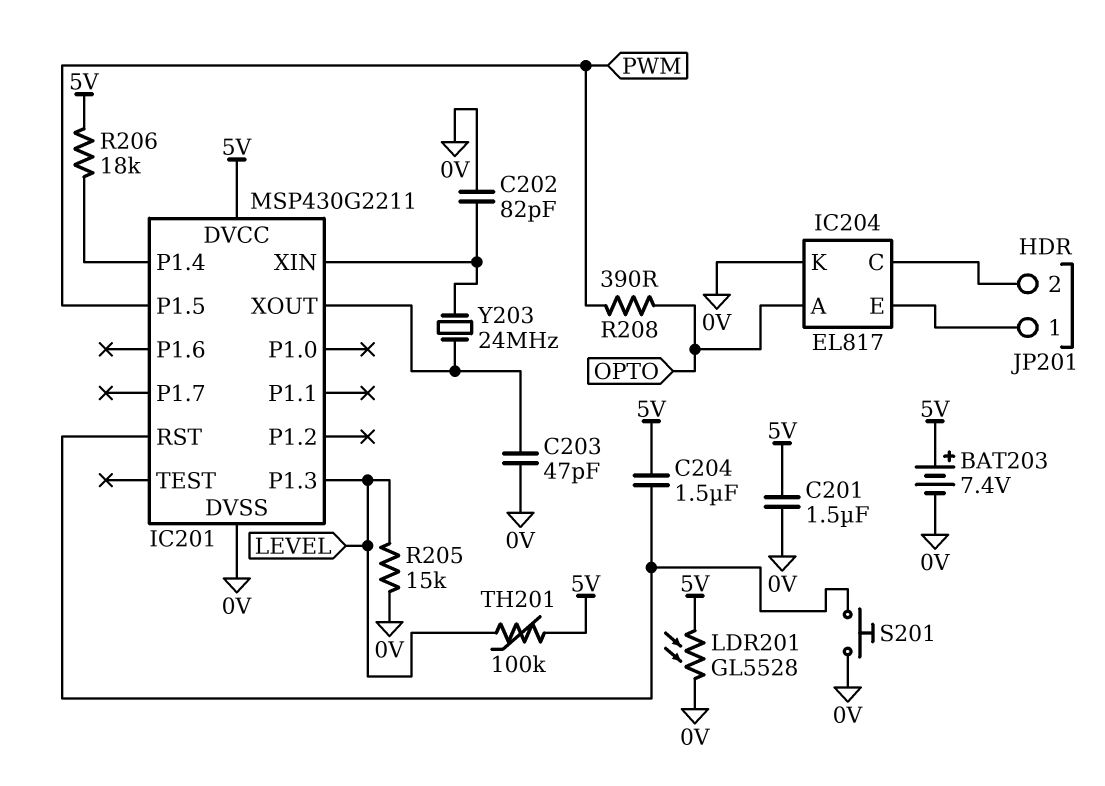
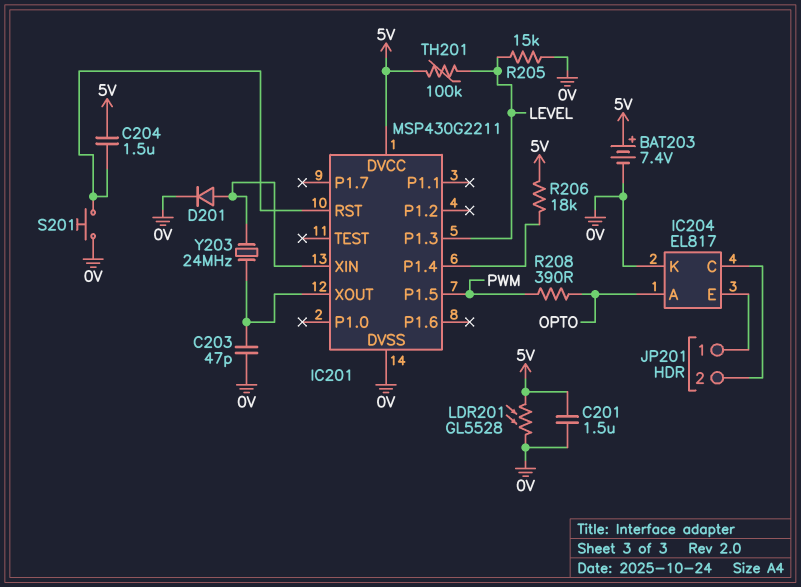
C202: 82pF (0V, IC201/XIN) -> none
D201: none -> diode (A IC201/XIN, K 0V)

